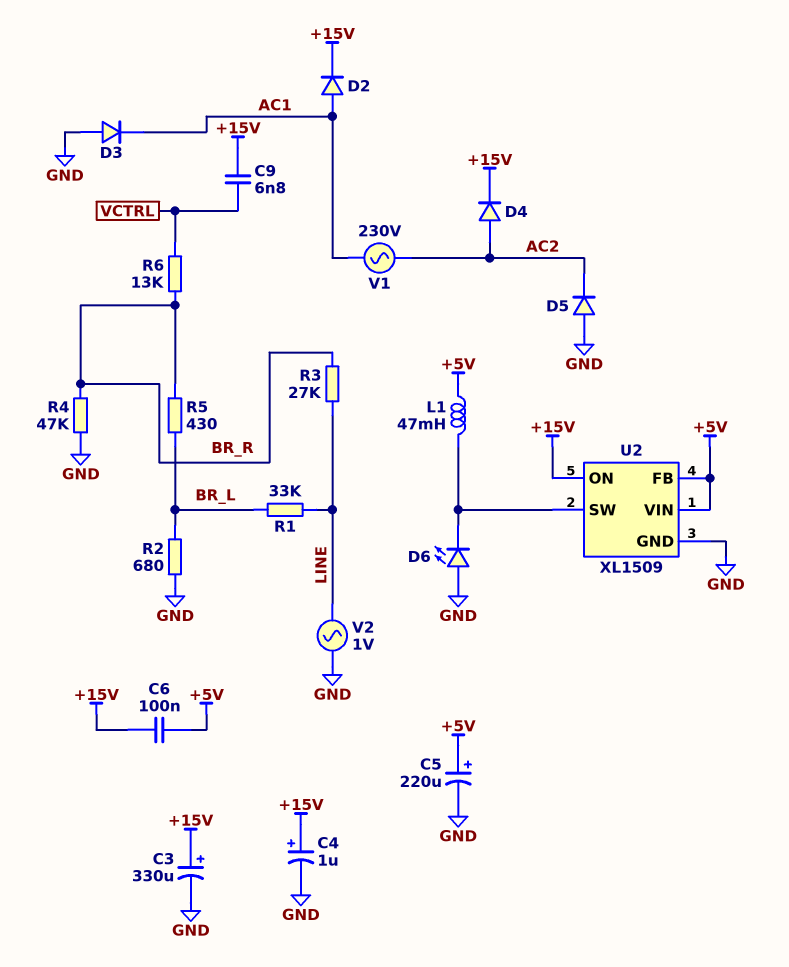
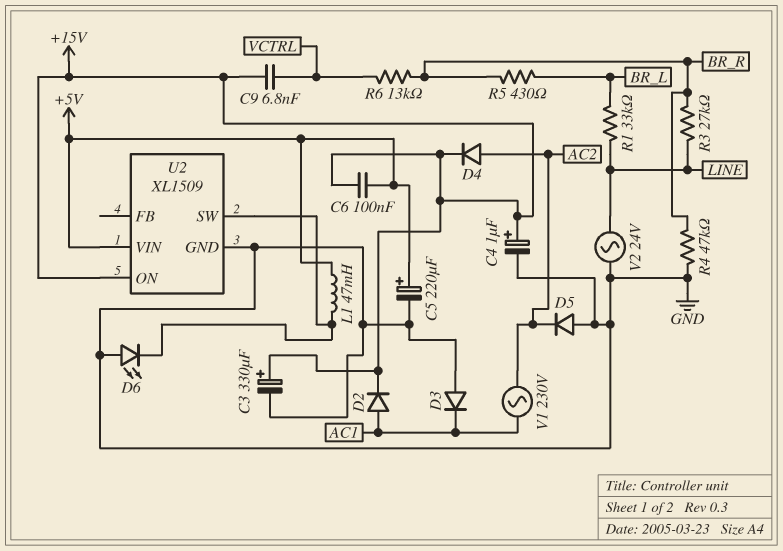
R2: 680 (BR_L, GND) -> none
U2 pin FB: +5V -> none
V2: AC 1V (GND, LINE) -> AC 24V (GND, LINE)

